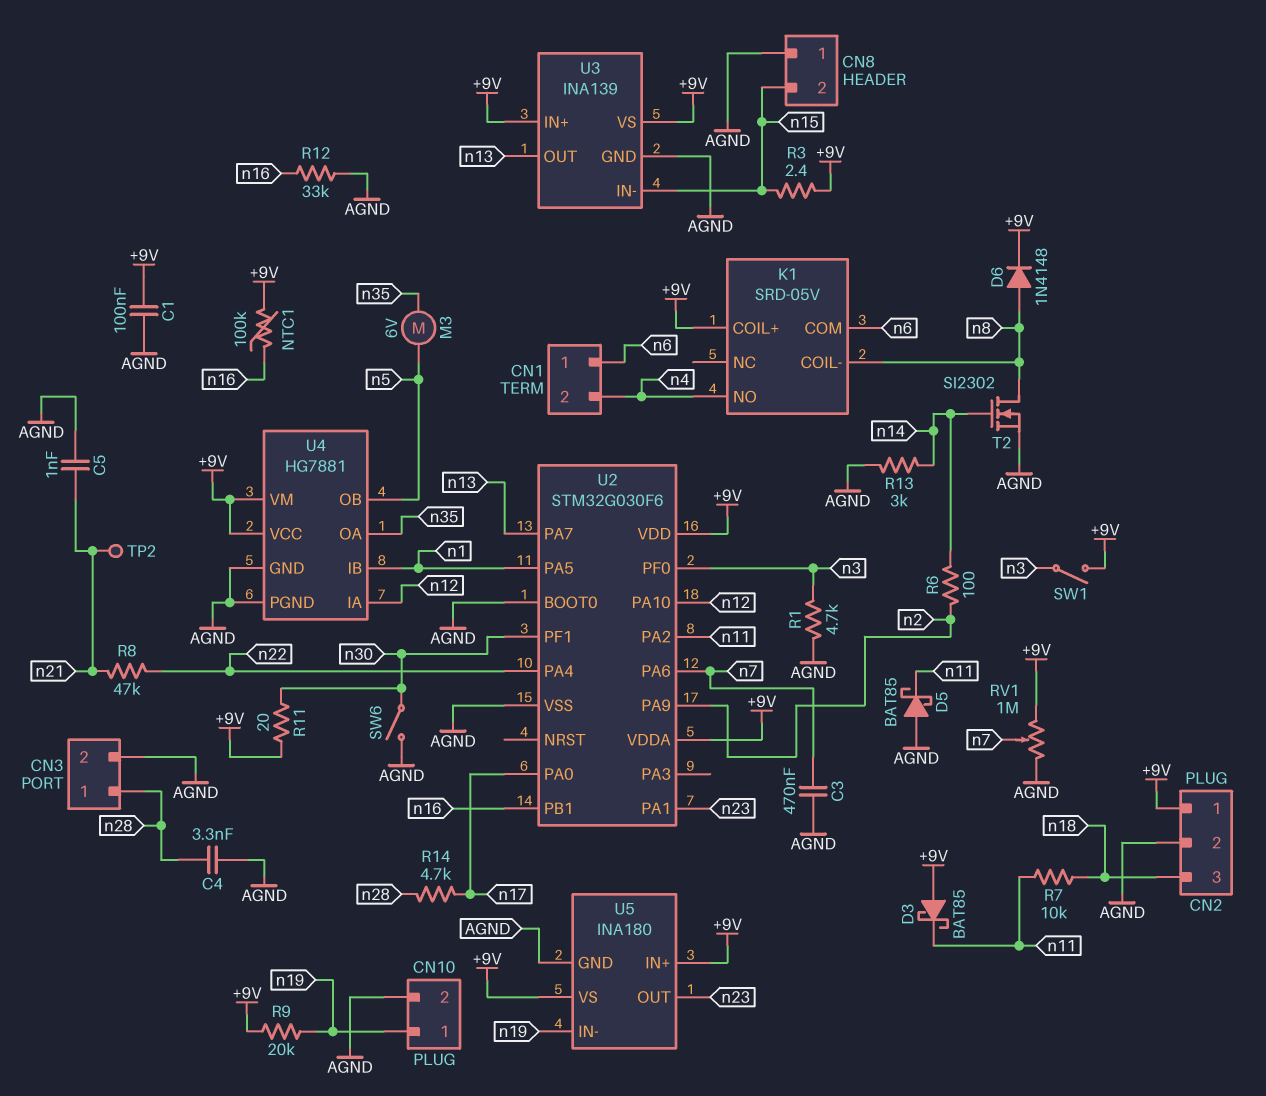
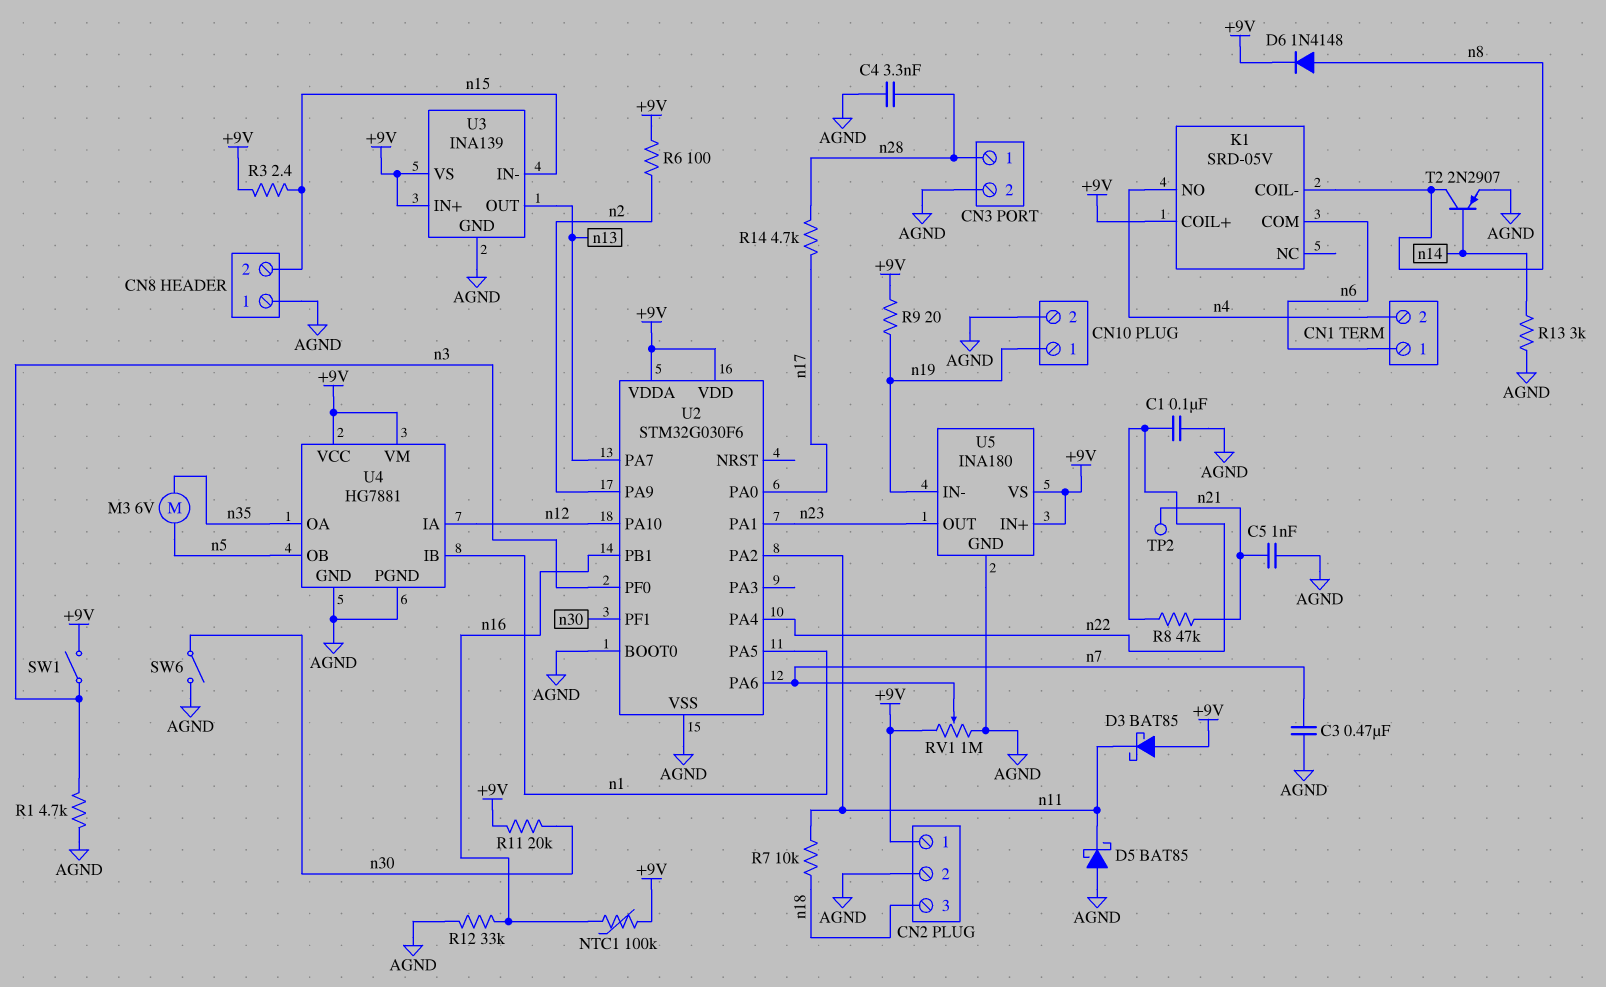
C1: 100nF (+9V, AGND) -> 100nF (AGND, n22)
R6: 100 (n2, n14) -> 100 (+9V, n2)
R9: 20k (+9V, n19) -> 20 (+9V, n19)
R11: 20 (+9V, n30) -> 20k (+9V, n30)
T2: NMOS SI2302 (G n14, D n8, S AGND) -> PNP 2N2907 (B n14, C n8, E AGND)

